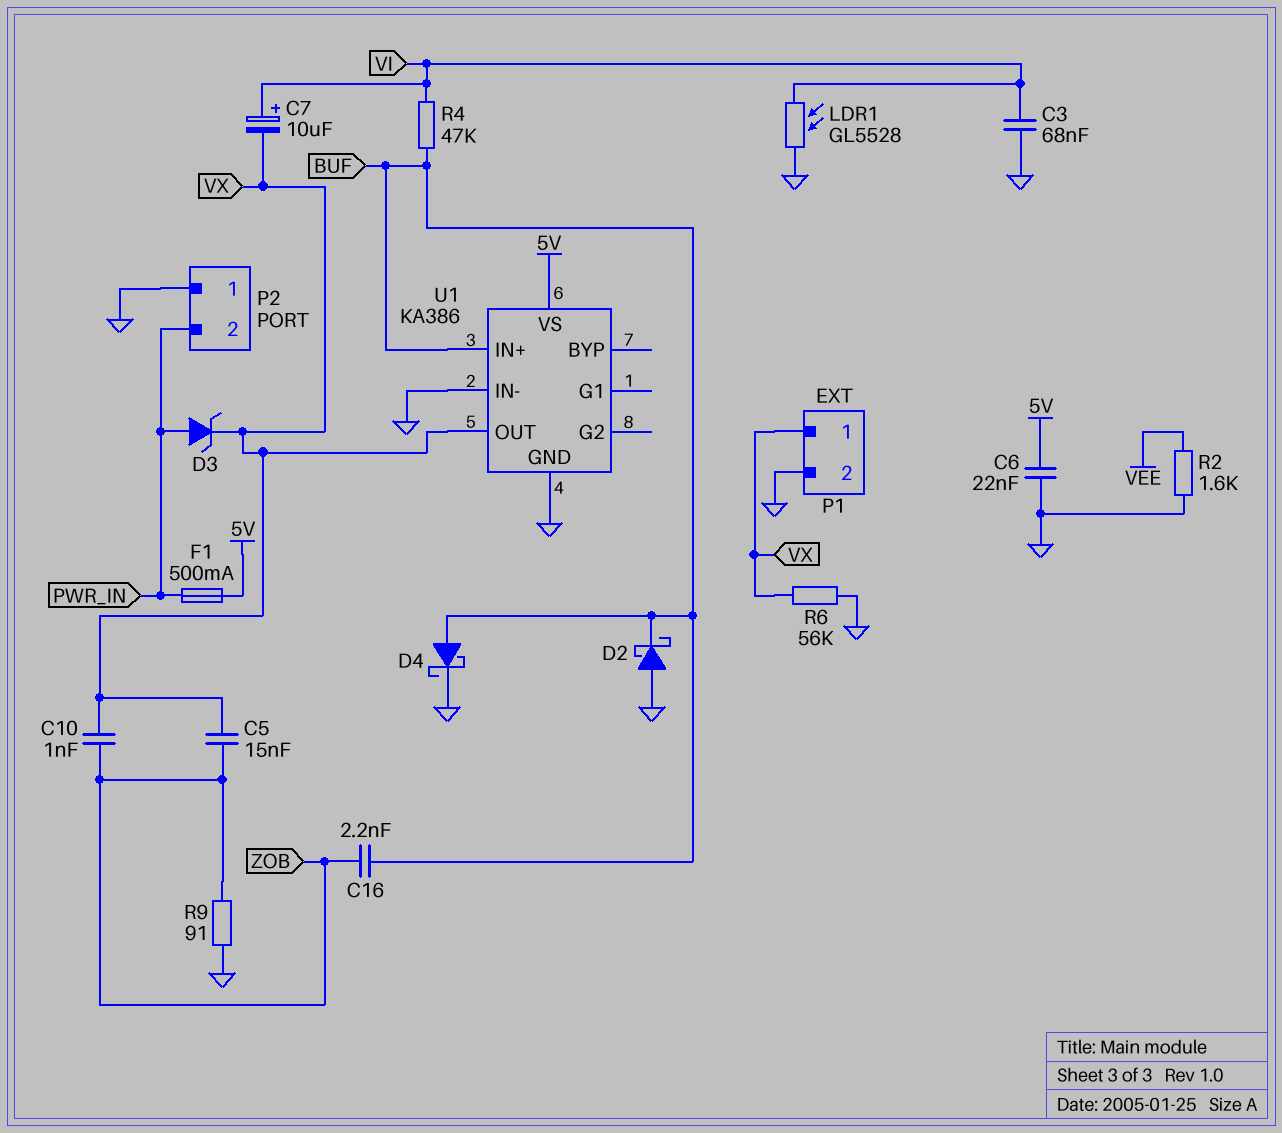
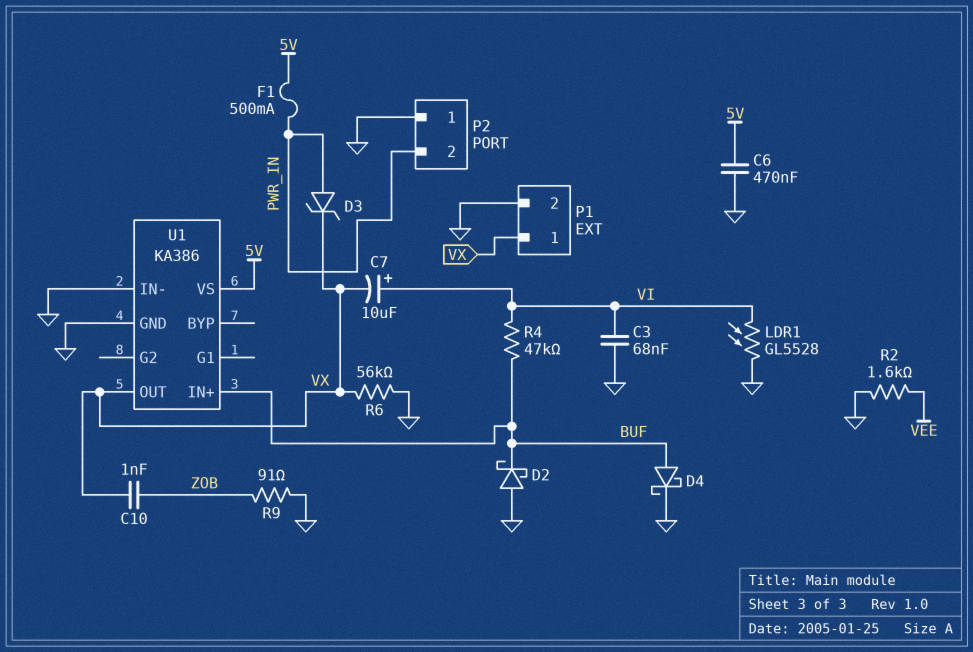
C5: 15nF (VX, ZOB) -> none
C6: 22nF (5V, GND) -> 470nF (5V, GND)
C16: 2.2nF (BUF, ZOB) -> none

